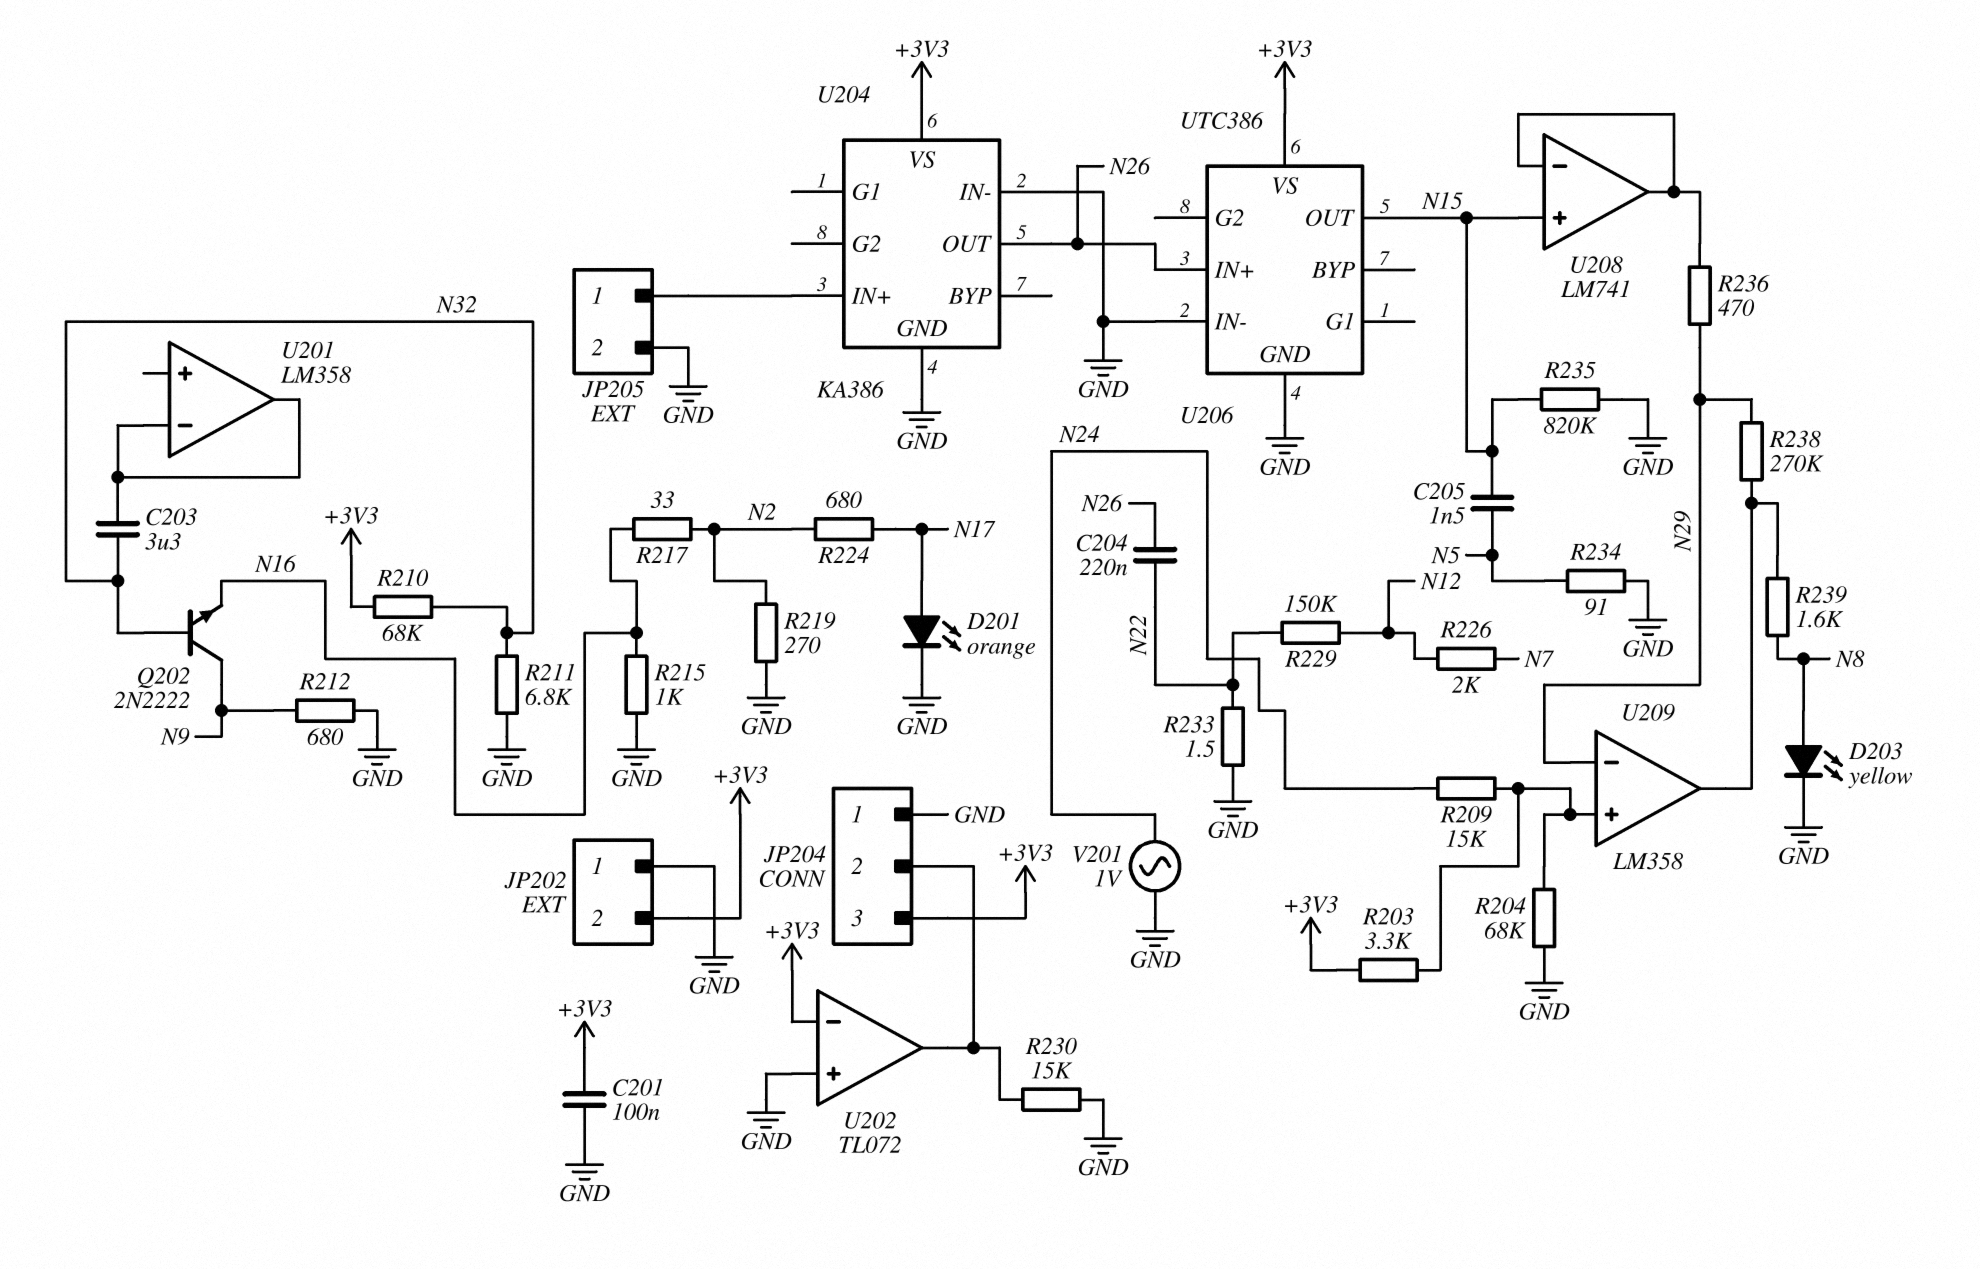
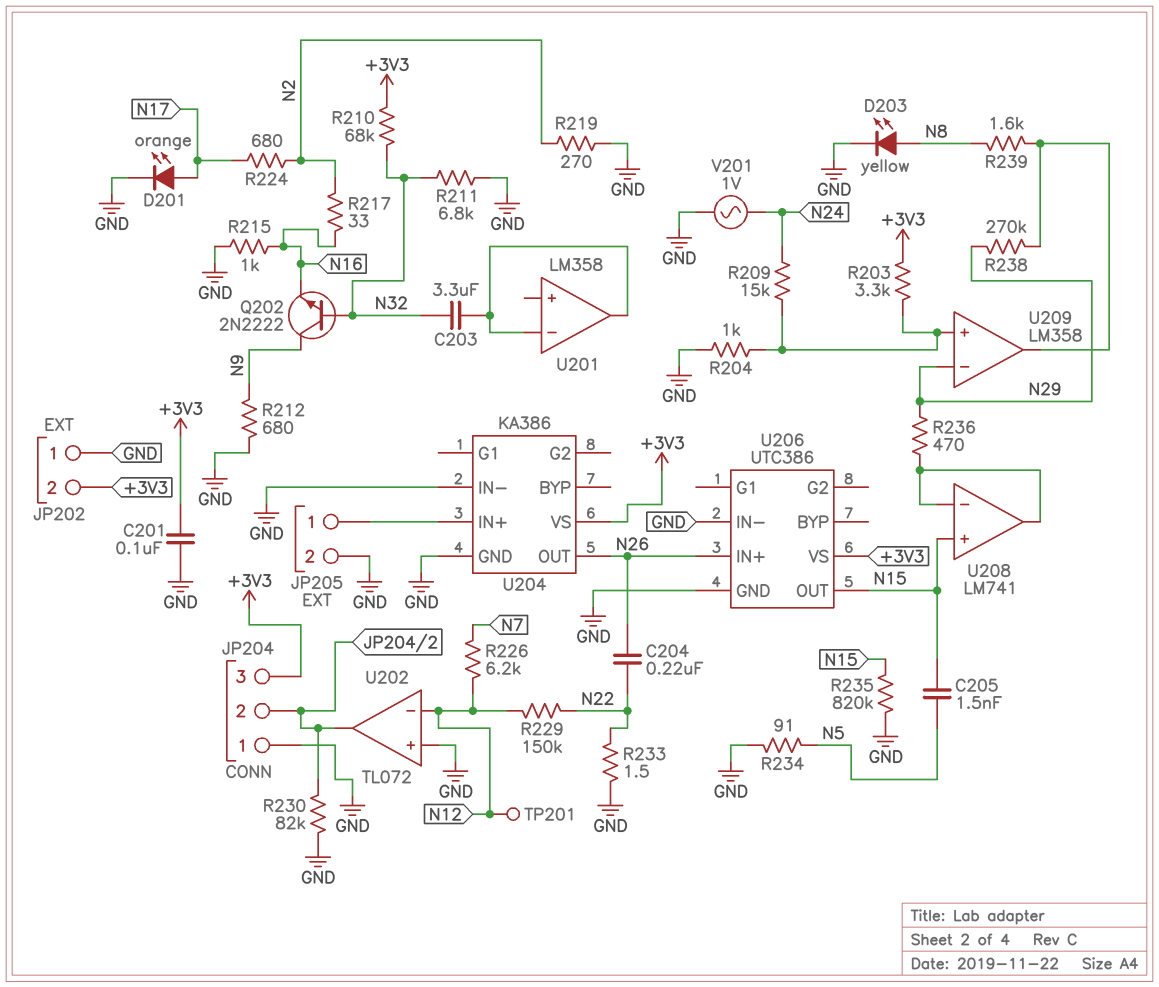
R204: 68k (GND, U209/in+) -> 1k (GND, U209/in+)
R226: 2k (N7, N12) -> 6.2k (N7, N12)
R230: 15k (GND, JP204/2) -> 82k (GND, JP204/2)
TP201: none -> test point (N12)
U202 pin in-: +3V3 -> N12

